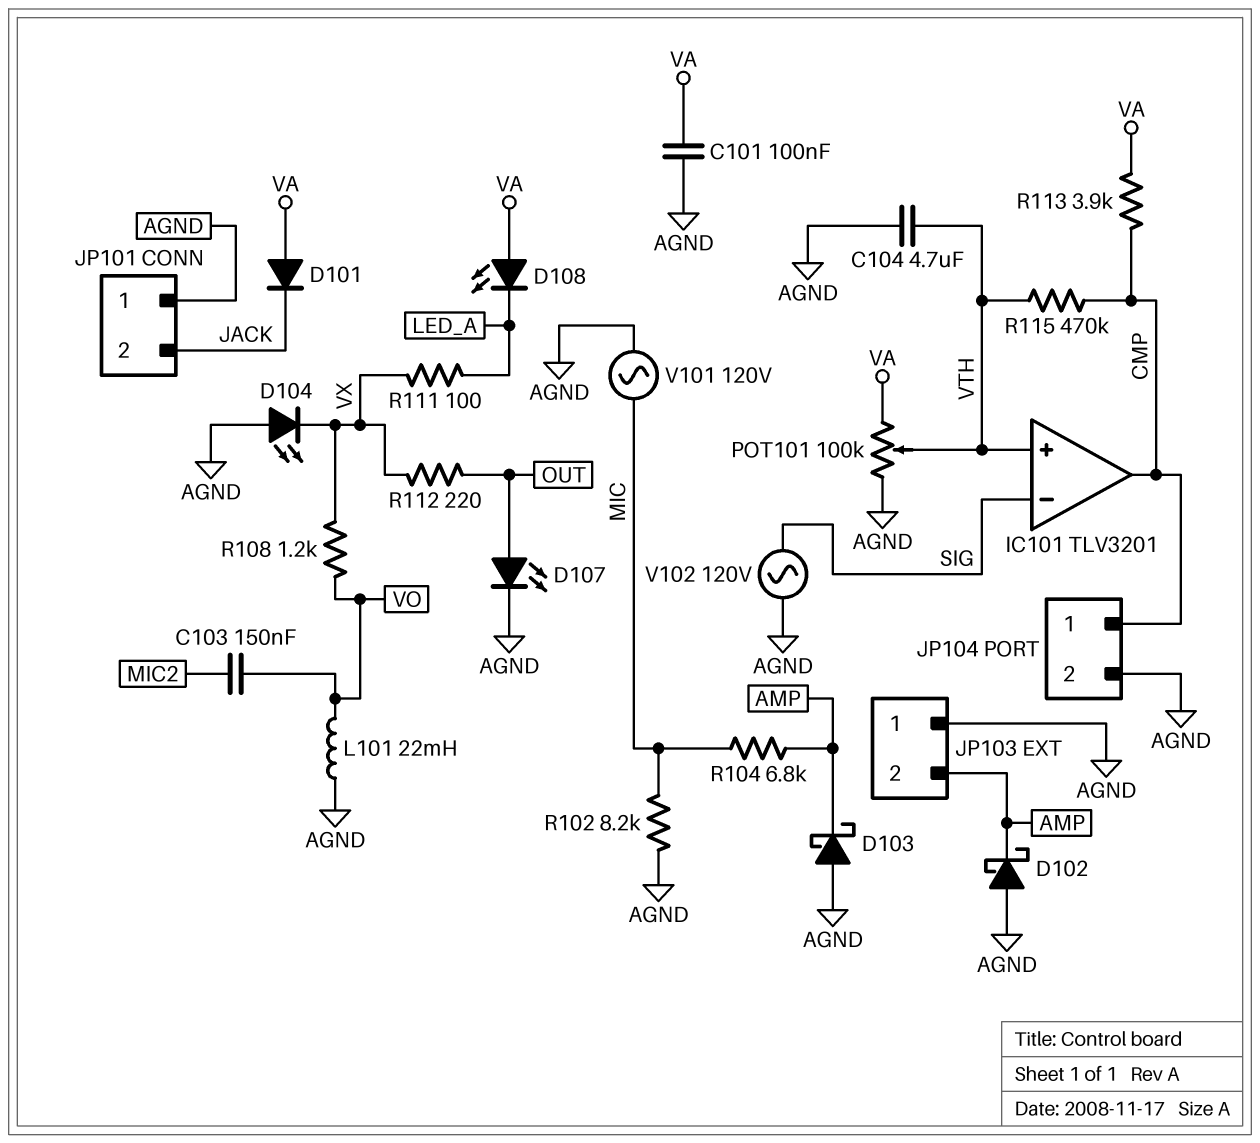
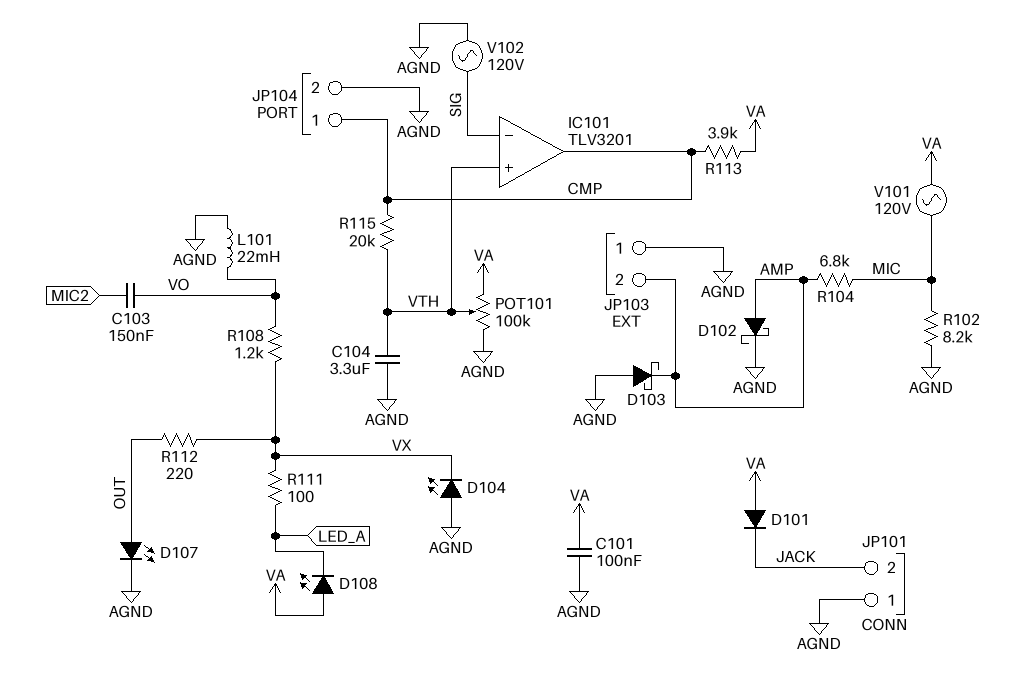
C104: 4.7uF (AGND, VTH) -> 3.3uF (AGND, VTH)
D102: schottky (A AGND, K AMP) -> schottky (A AMP, K AGND)
R115: 470k (CMP, VTH) -> 20k (CMP, VTH)
V101: AC 120V (AGND, MIC) -> AC 120V (MIC, VA)

